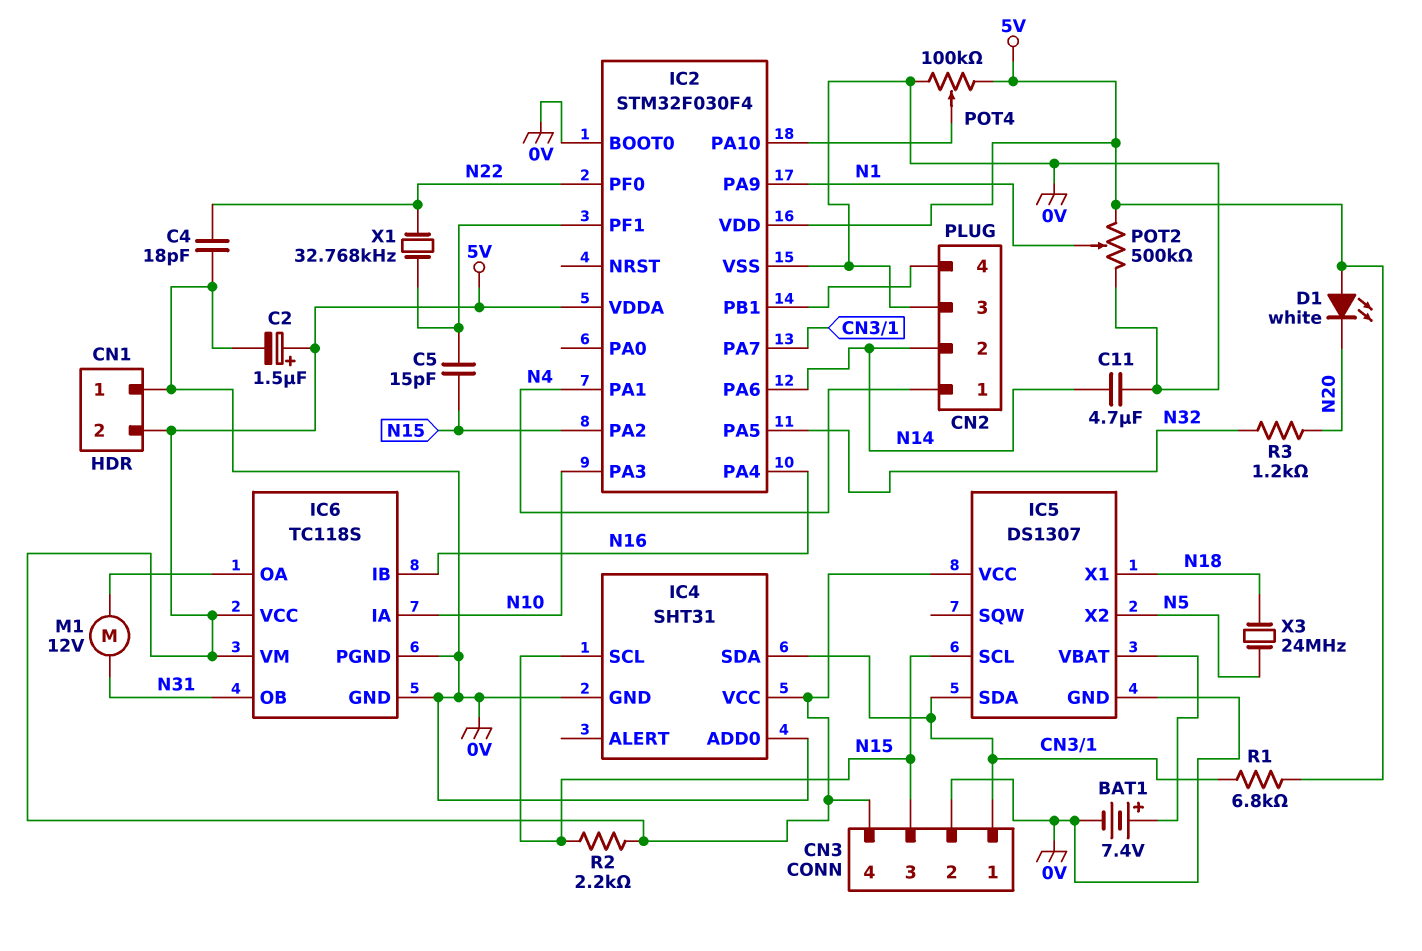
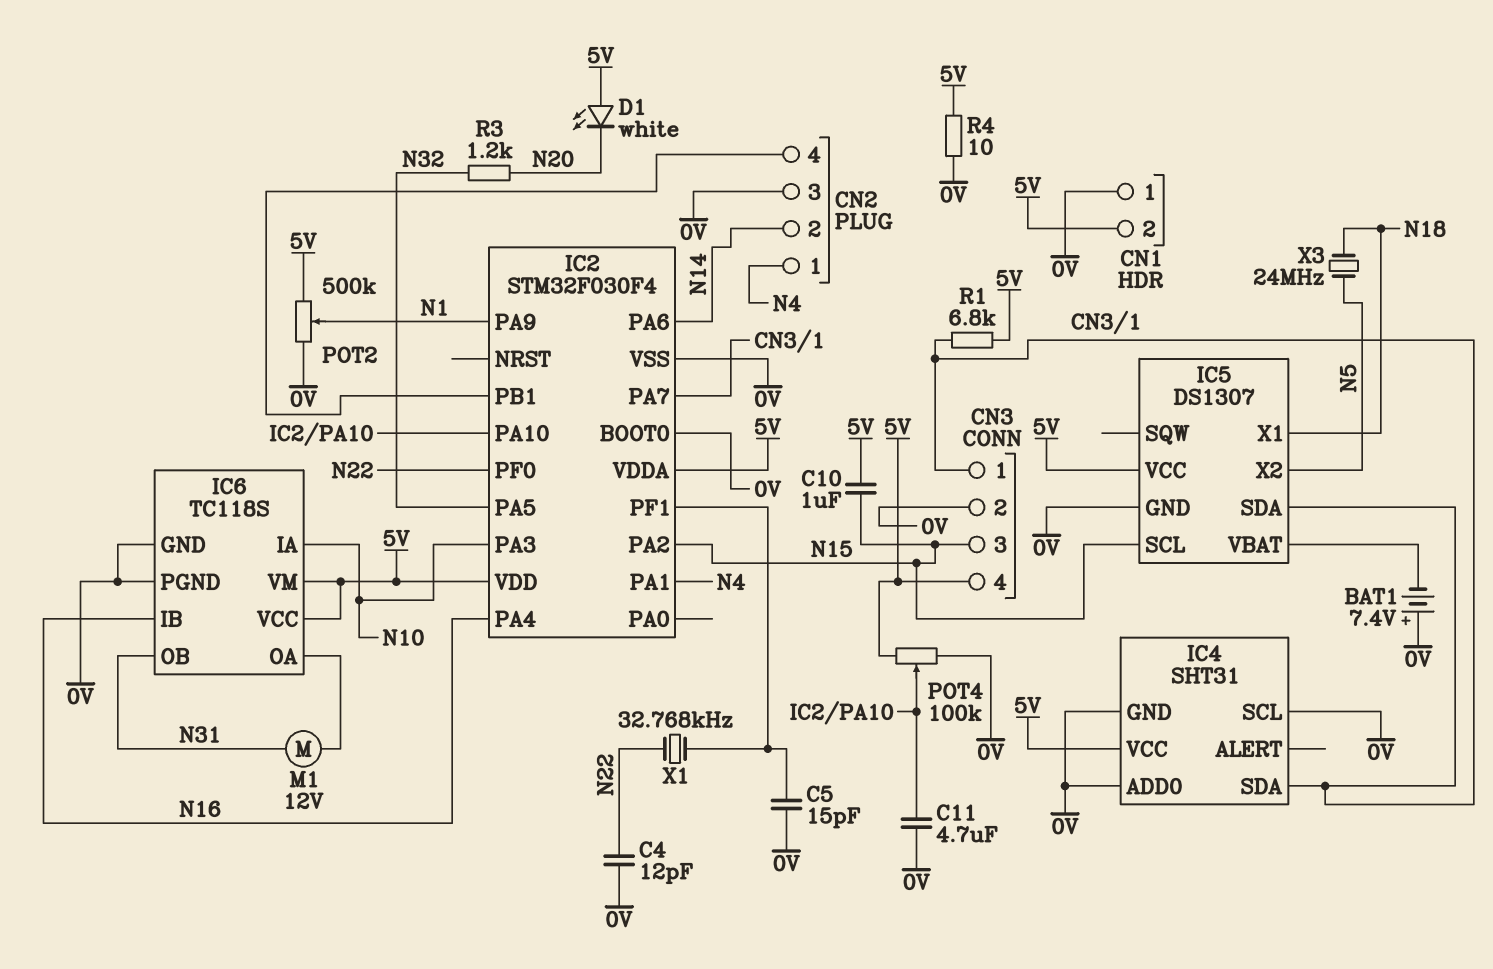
BAT1: 7.4V (plus IC5/VBAT, minus 0V) -> 7.4V (plus 0V, minus IC5/VBAT)
C2: 1.5uF (plus 5V, minus 0V) -> none
C4: 18pF (0V, N22) -> 12pF (0V, N22)
C5: 15pF (IC2/PF1, N15) -> 15pF (0V, IC2/PF1)
C10: none -> 1uF (5V, N15)
C11: 4.7uF (0V, N14) -> 4.7uF (0V, IC2/PA10)
IC4 pin SCL: N15 -> 0V
R2: 2.2k (5V, N15) -> none
R4: none -> 10 (0V, 5V)

